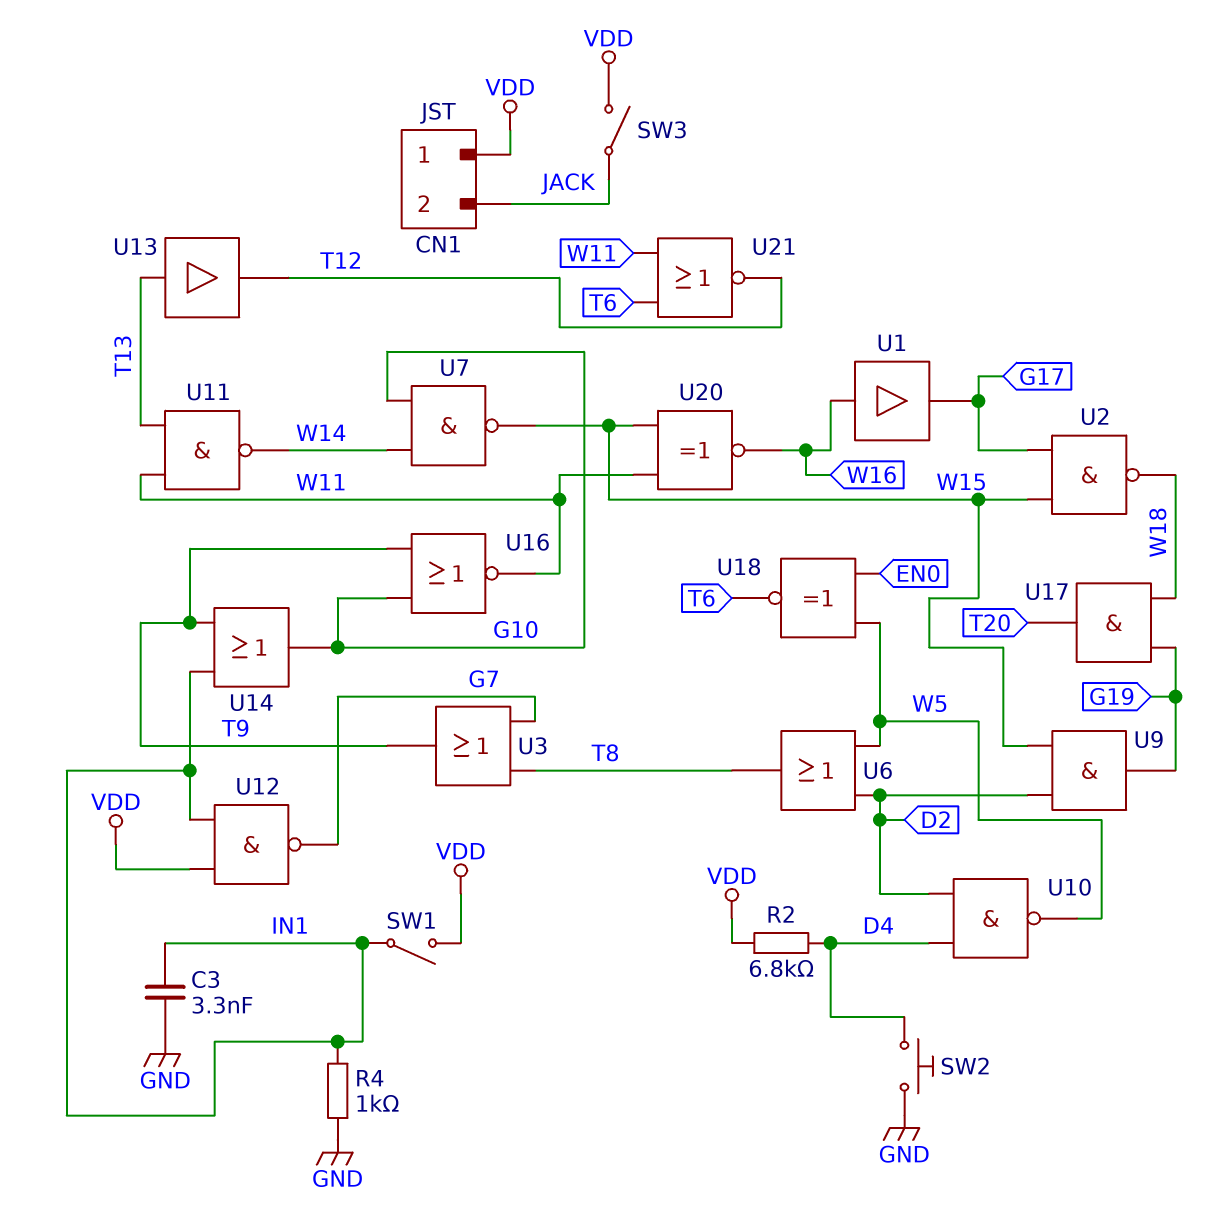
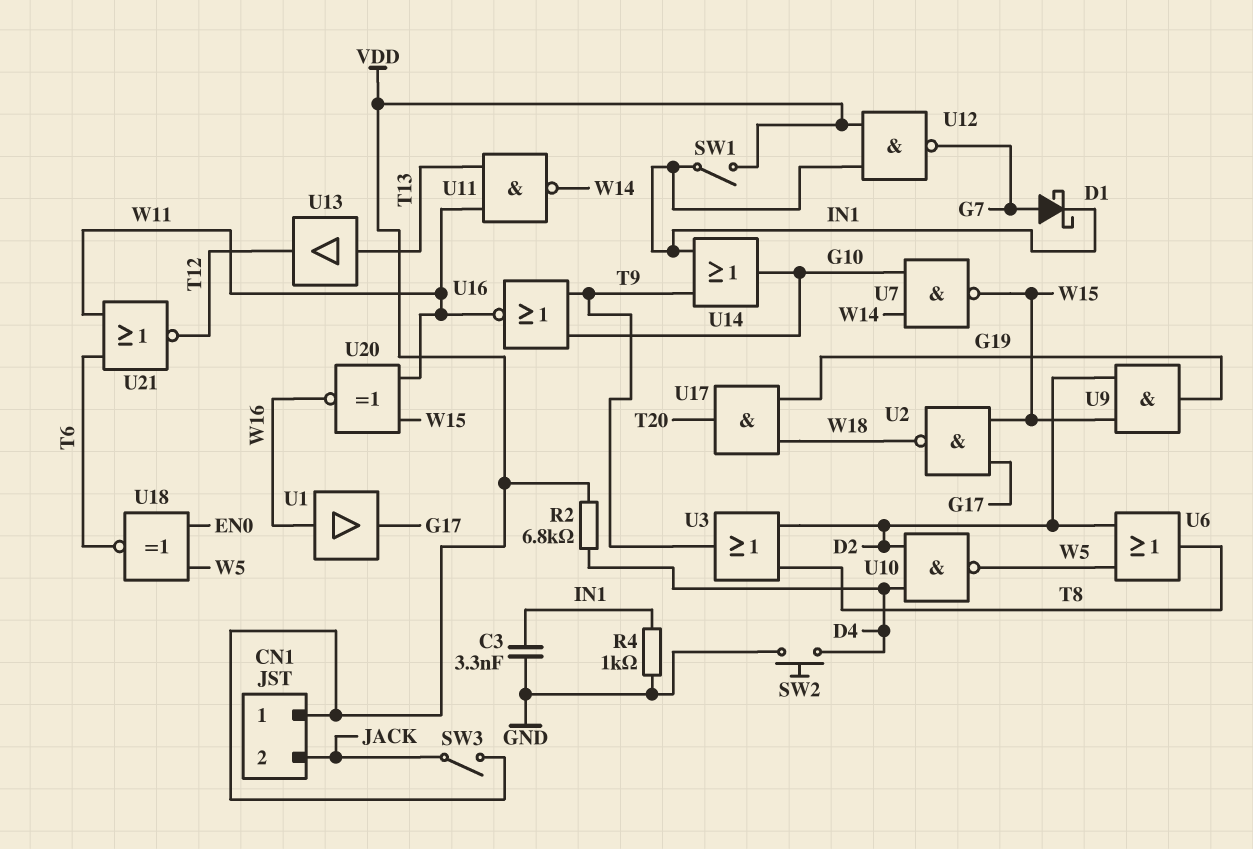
D1: none -> schottky (A G7, K IN1)
U3: OR (in G7, in T8, out T9) -> OR (in D2, in T8, out T9)

